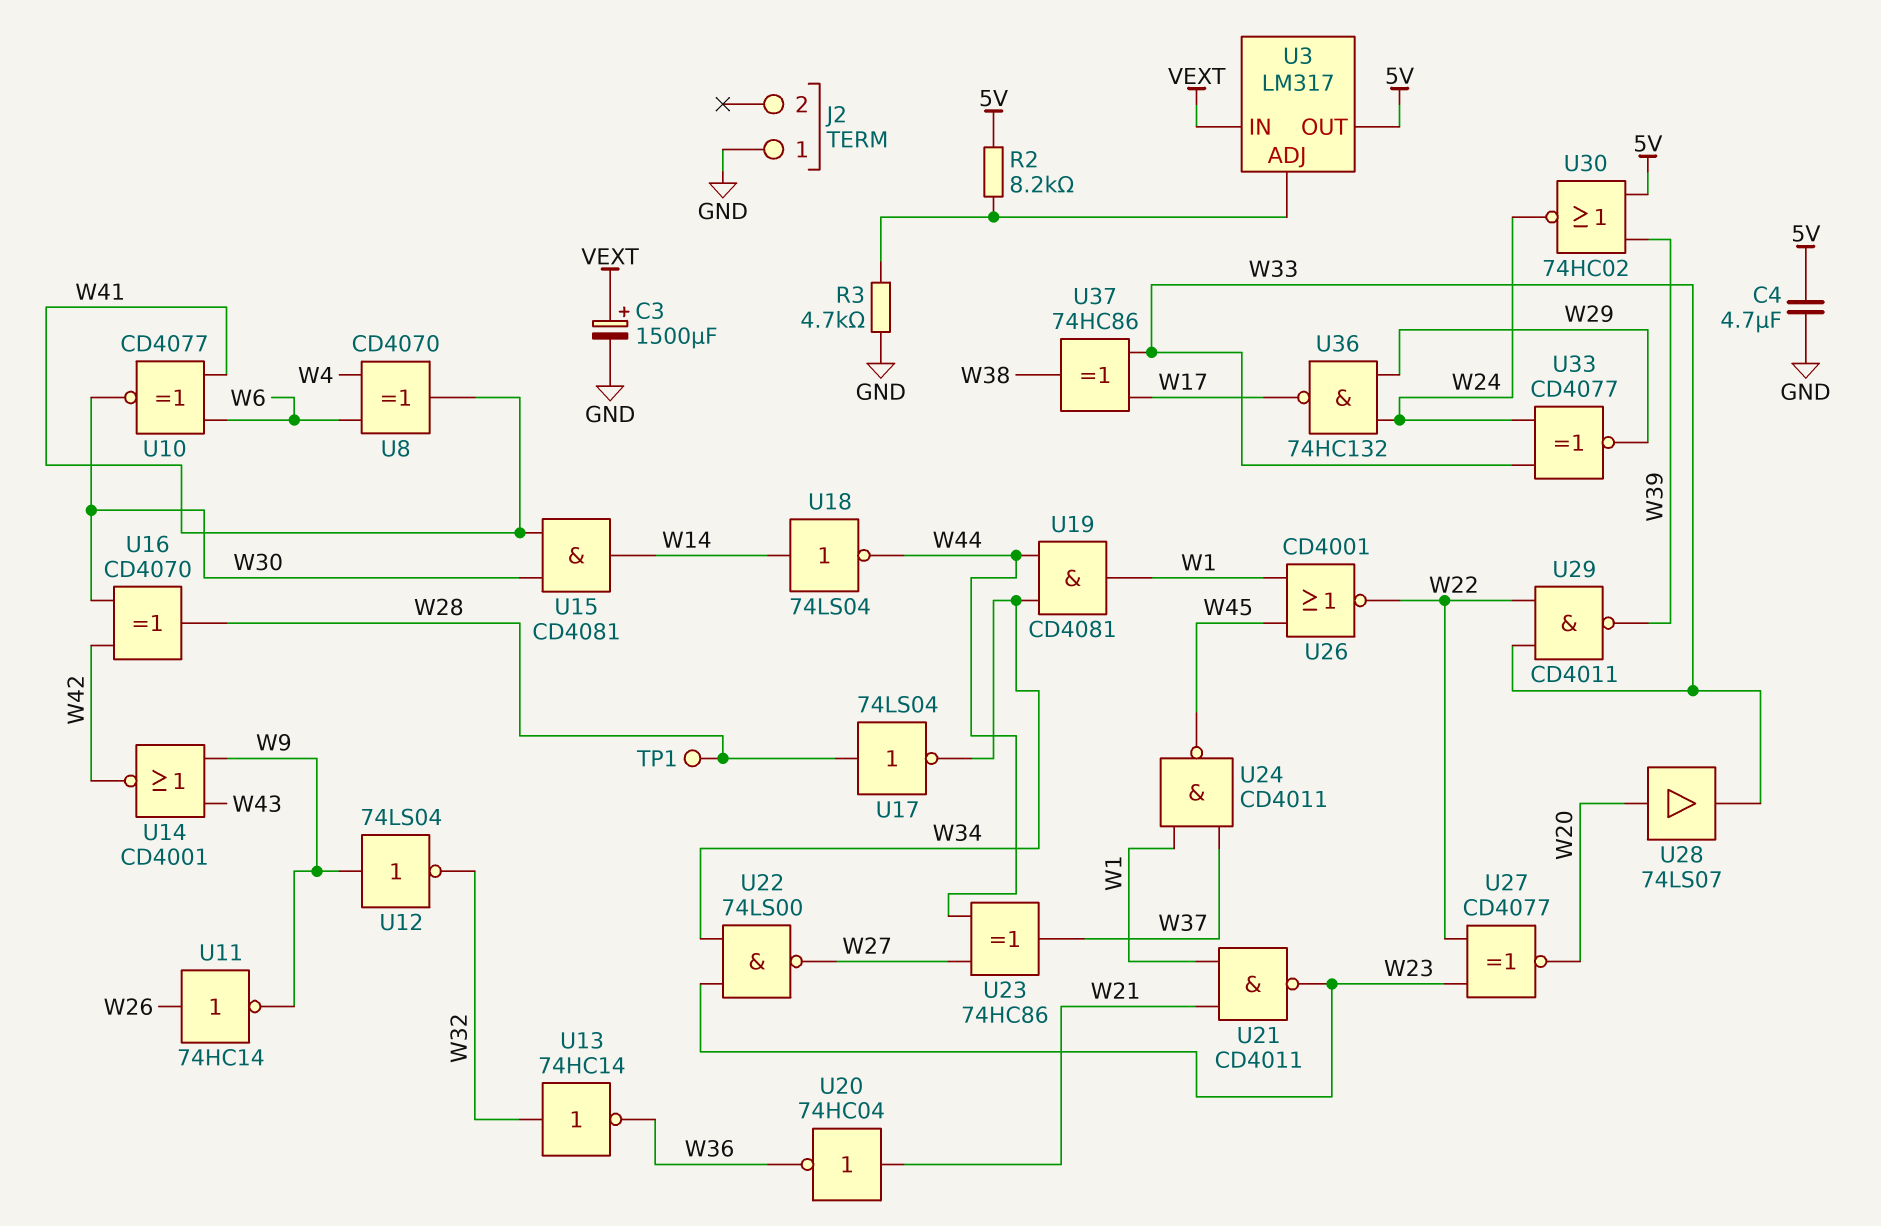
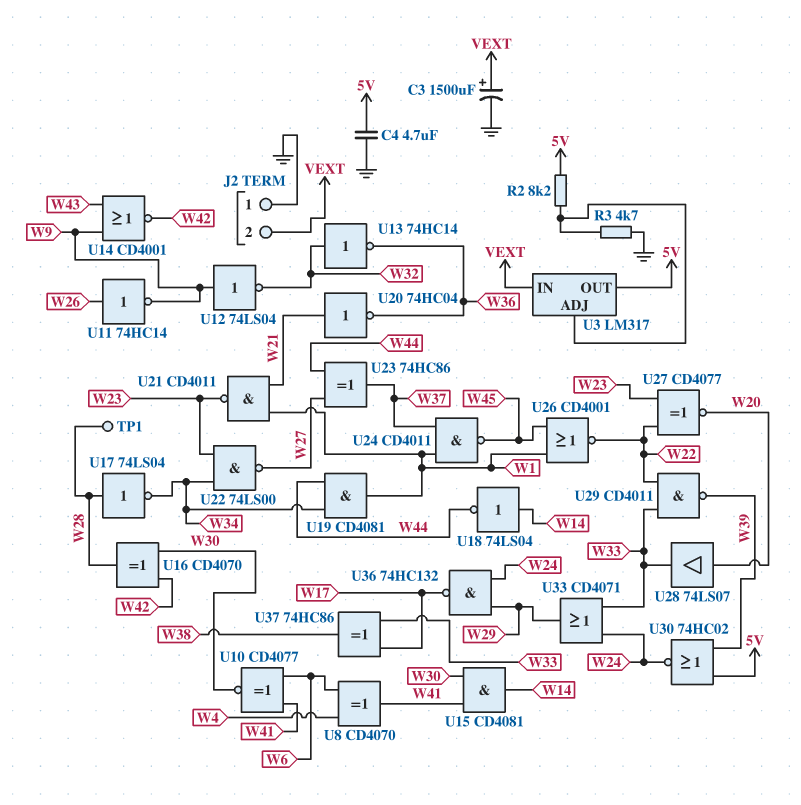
J2 pin 2: none -> VEXT
U33: XNOR CD4077 (in W24, in W33, out W29) -> OR CD4071 (in W24, in W33, out W29)

